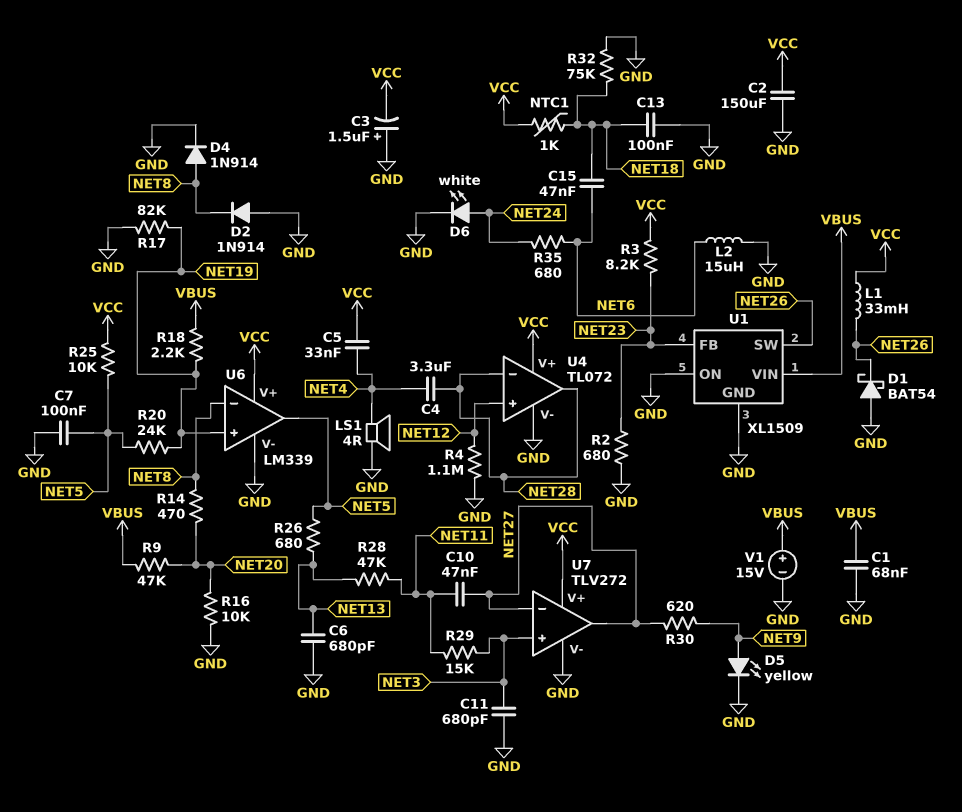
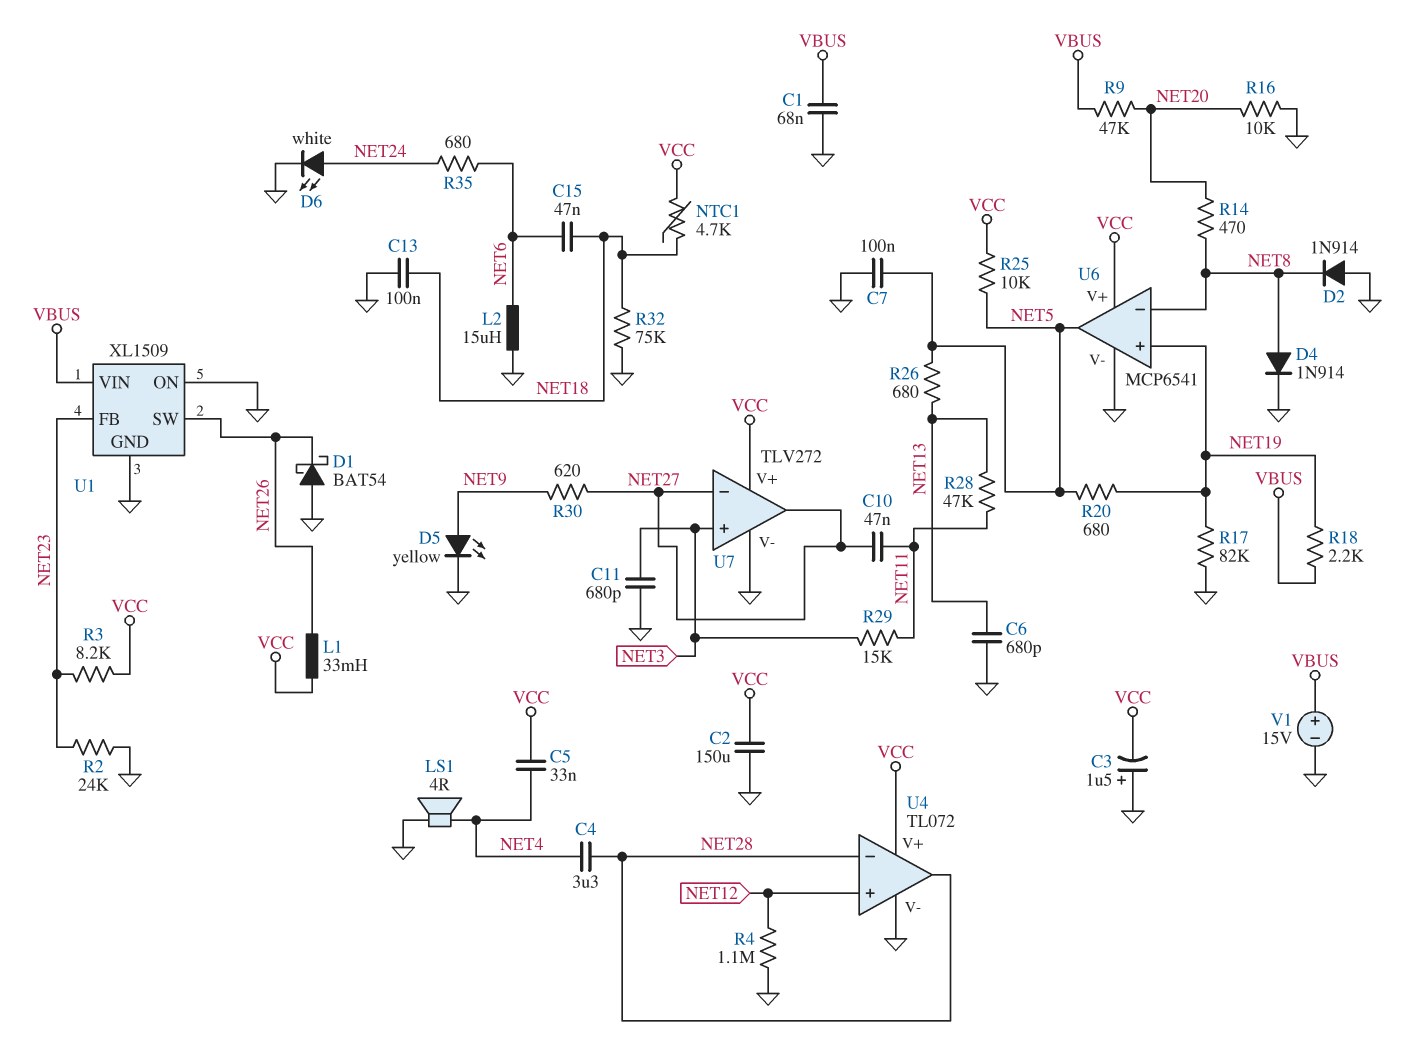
NTC1: 1k (NET18, VCC) -> 4.7k (NET18, VCC)
R2: 680 (GND, NET23) -> 24k (GND, NET23)
R20: 24k (NET5, NET19) -> 680 (NET5, NET19)
U6: LM339 -> MCP6541

